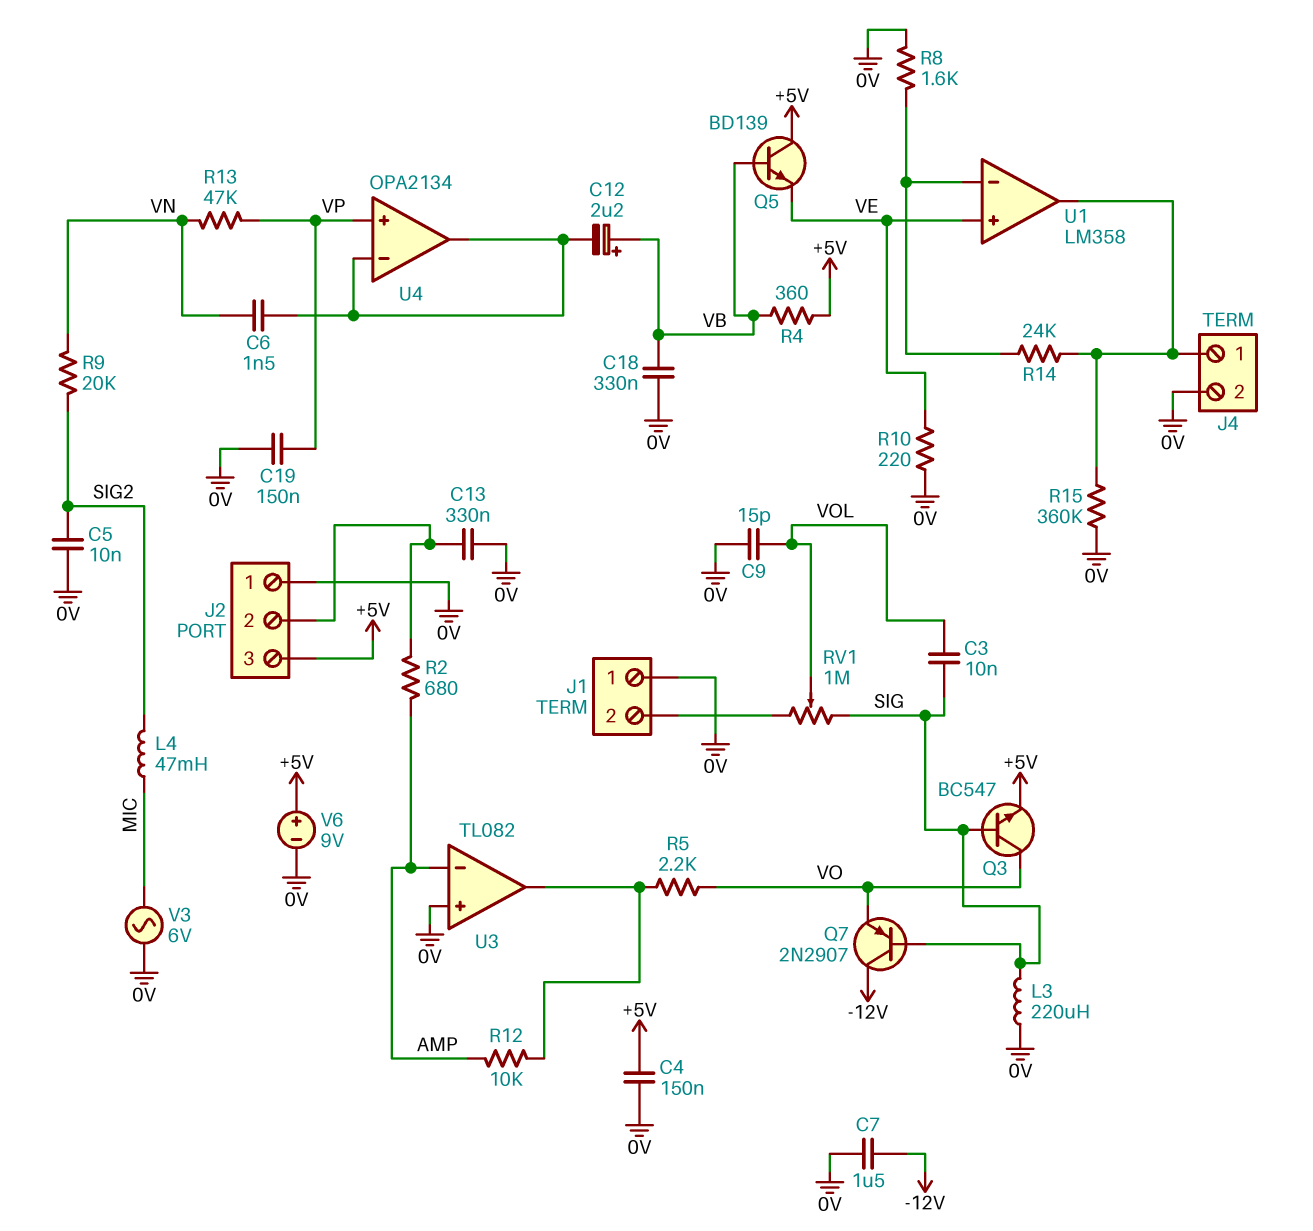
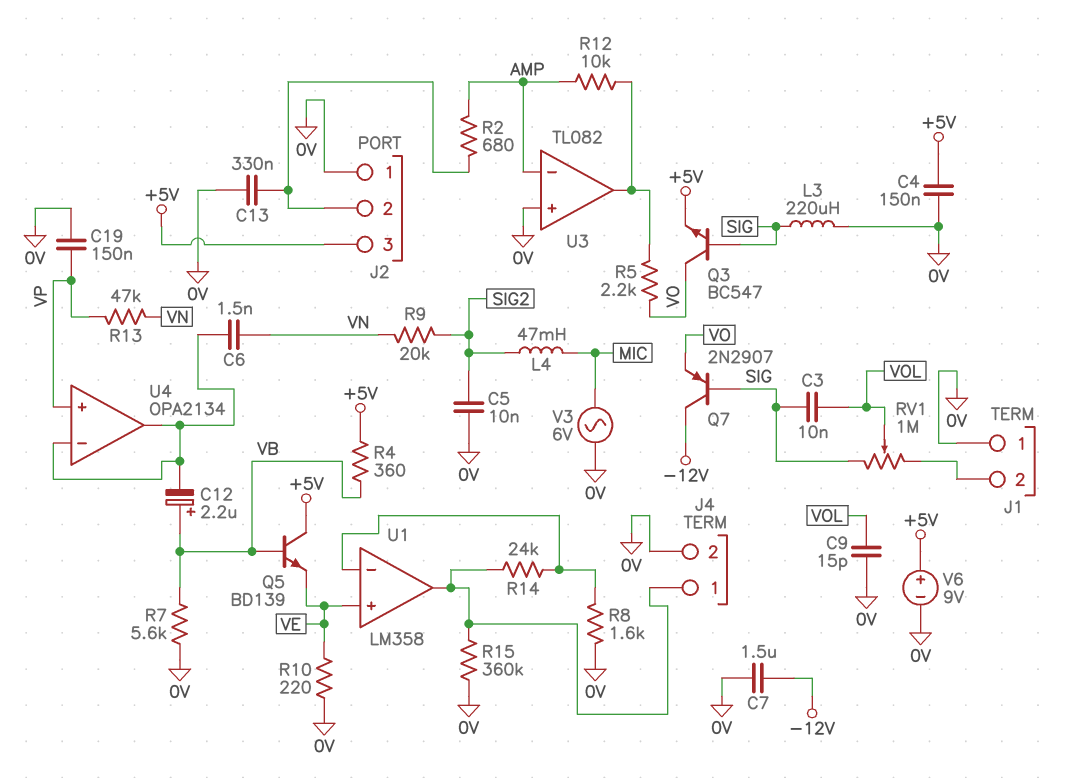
C18: 330nF (0V, VB) -> none
R7: none -> 5.6k (0V, VB)

